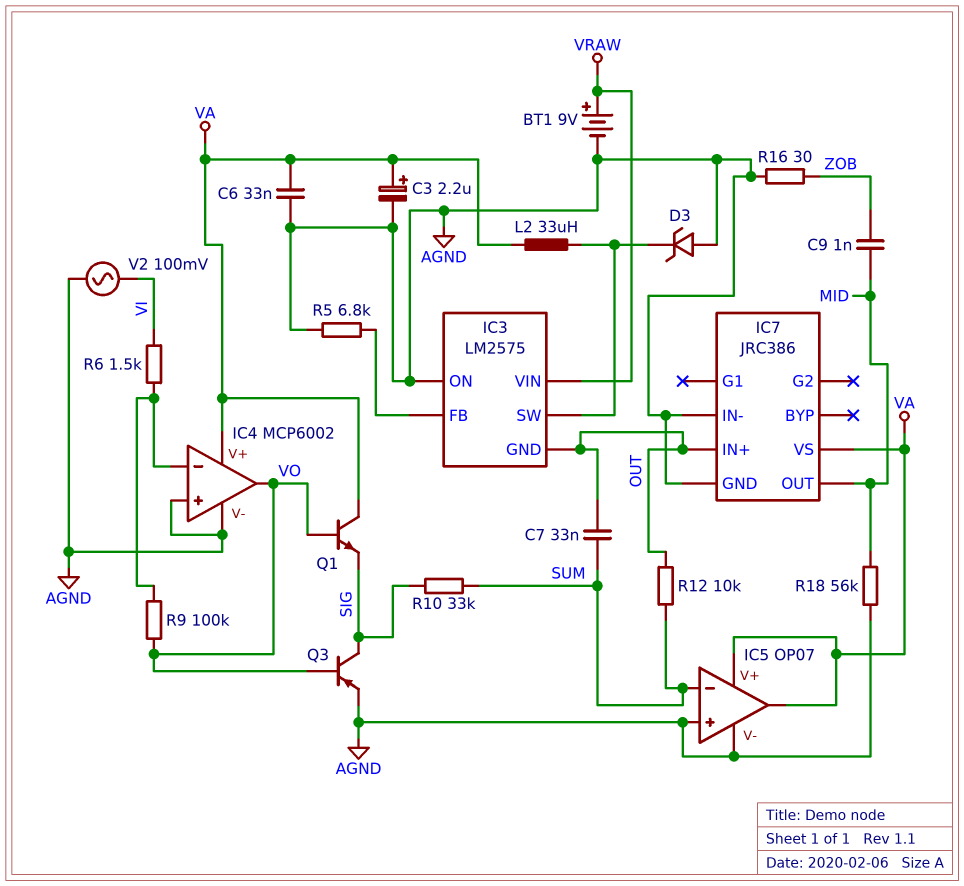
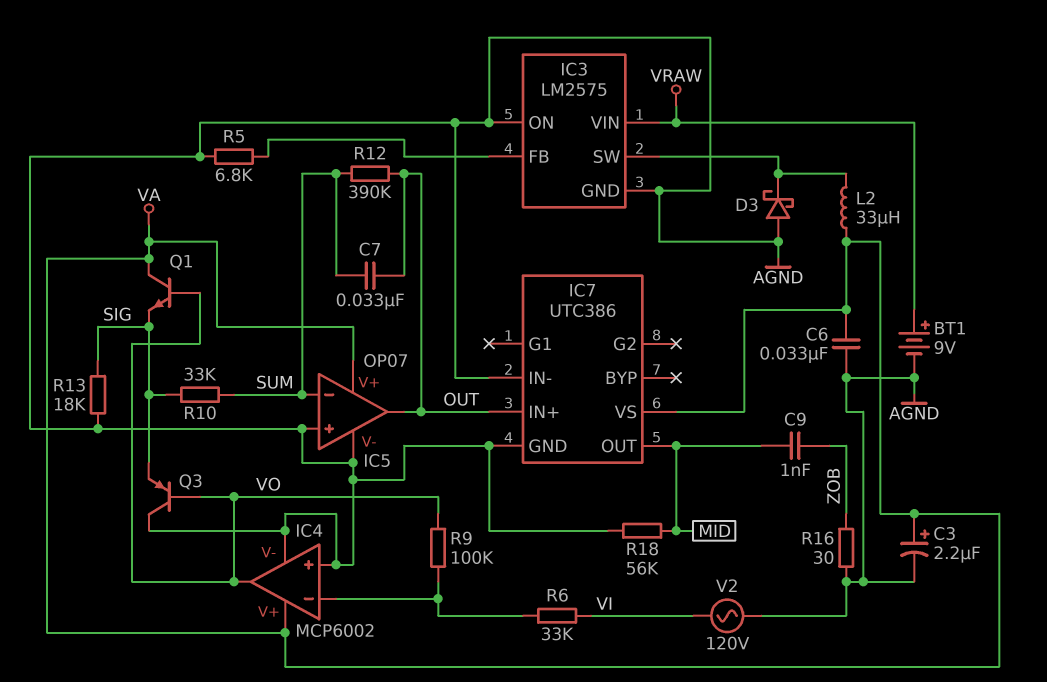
D3: zener (A AGND, K IC3/SW) -> schottky (A AGND, K IC3/SW)
IC3 pin GND: OUT -> AGND
IC5 pin out: VA -> OUT
IC7: JRC386 -> UTC386
Q3: PNP (B VO, C SIG, E AGND) -> PNP (B VO, C AGND, E SIG)
R6: 1.5k (IC4/in-, VI) -> 33k (IC4/in-, VI)
R12: 10k (OUT, SUM) -> 390k (OUT, SUM)
R13: none -> 18k (AGND, SIG)
V2: AC 100mV (AGND, VI) -> AC 120V (AGND, VI)

